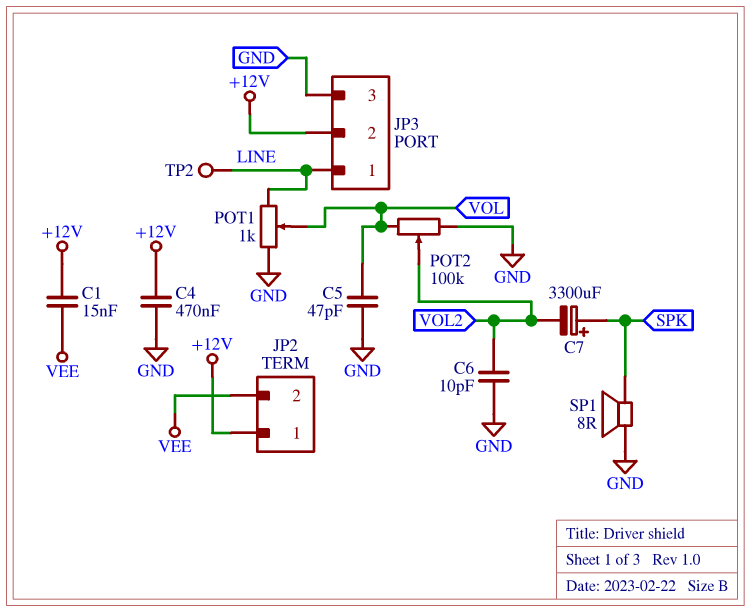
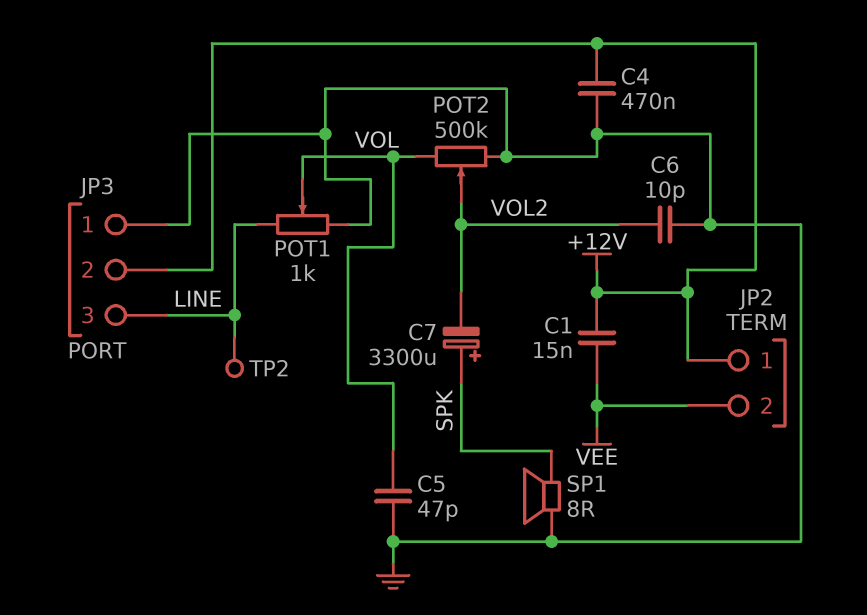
JP3 pin 1: LINE -> GND
JP3 pin 3: GND -> LINE
POT2: 100k (GND, VOL, wiper VOL2) -> 500k (GND, VOL, wiper VOL2)

